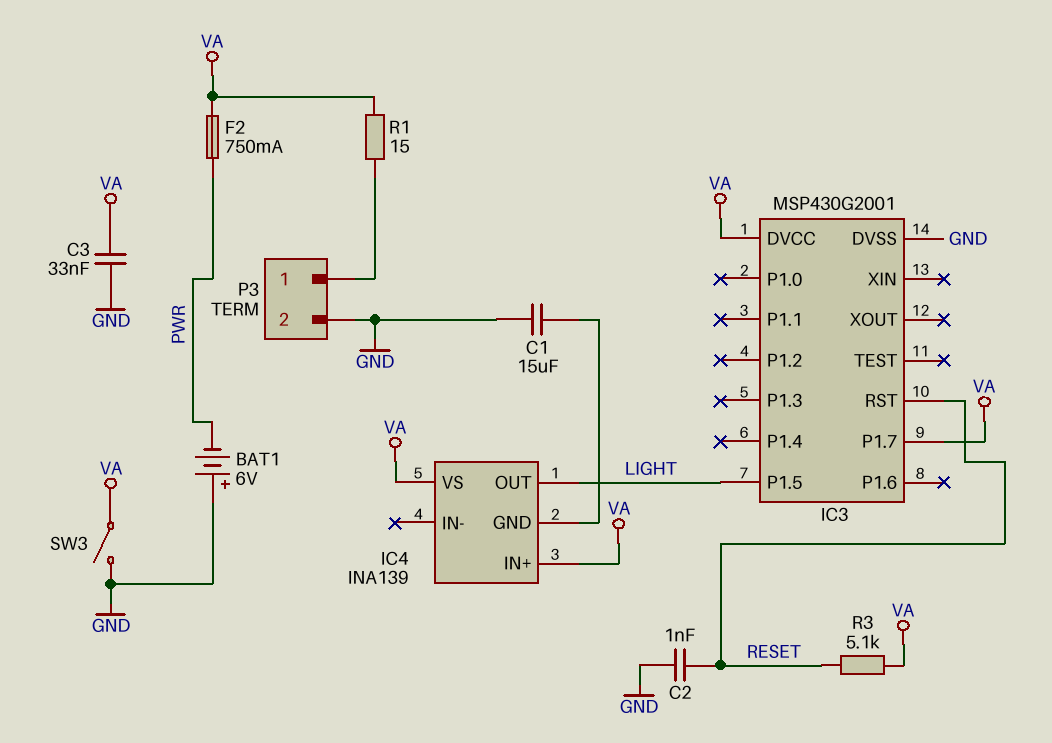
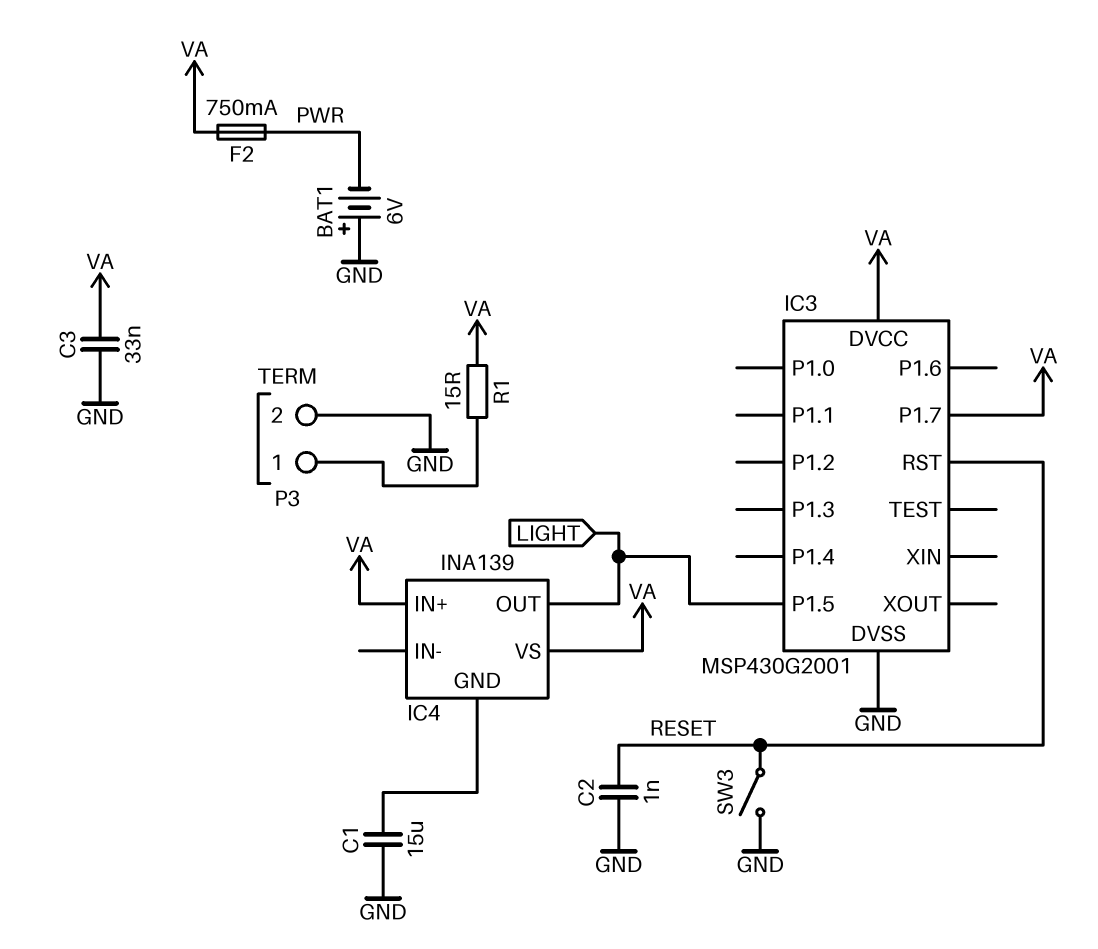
R3: 5.1k (RESET, VA) -> none
SW3: switch (GND, VA) -> switch (GND, RESET)

